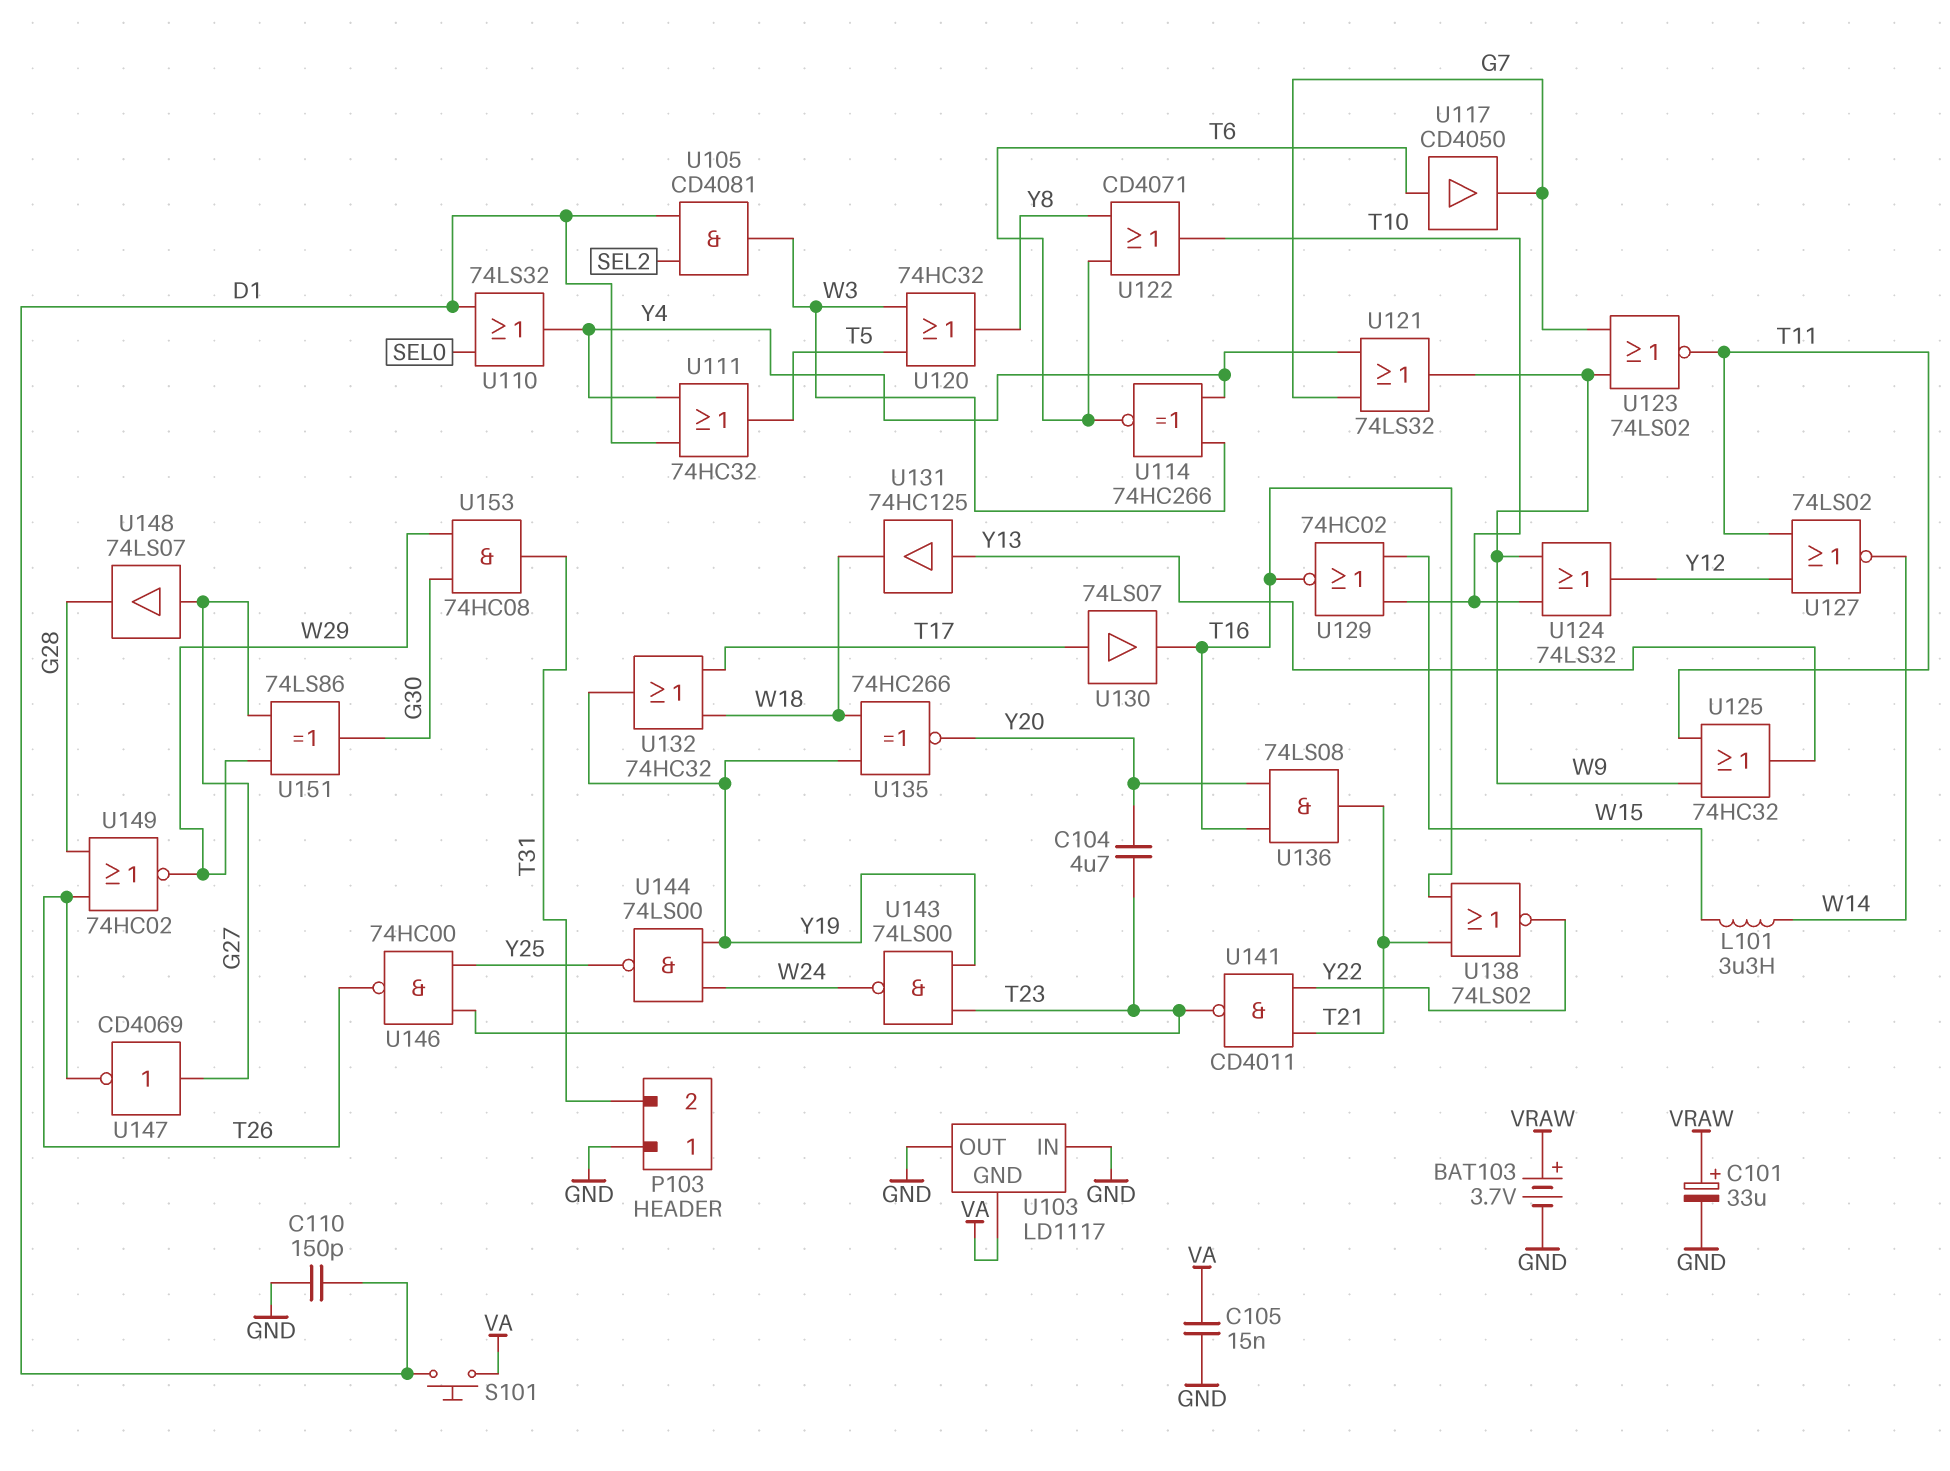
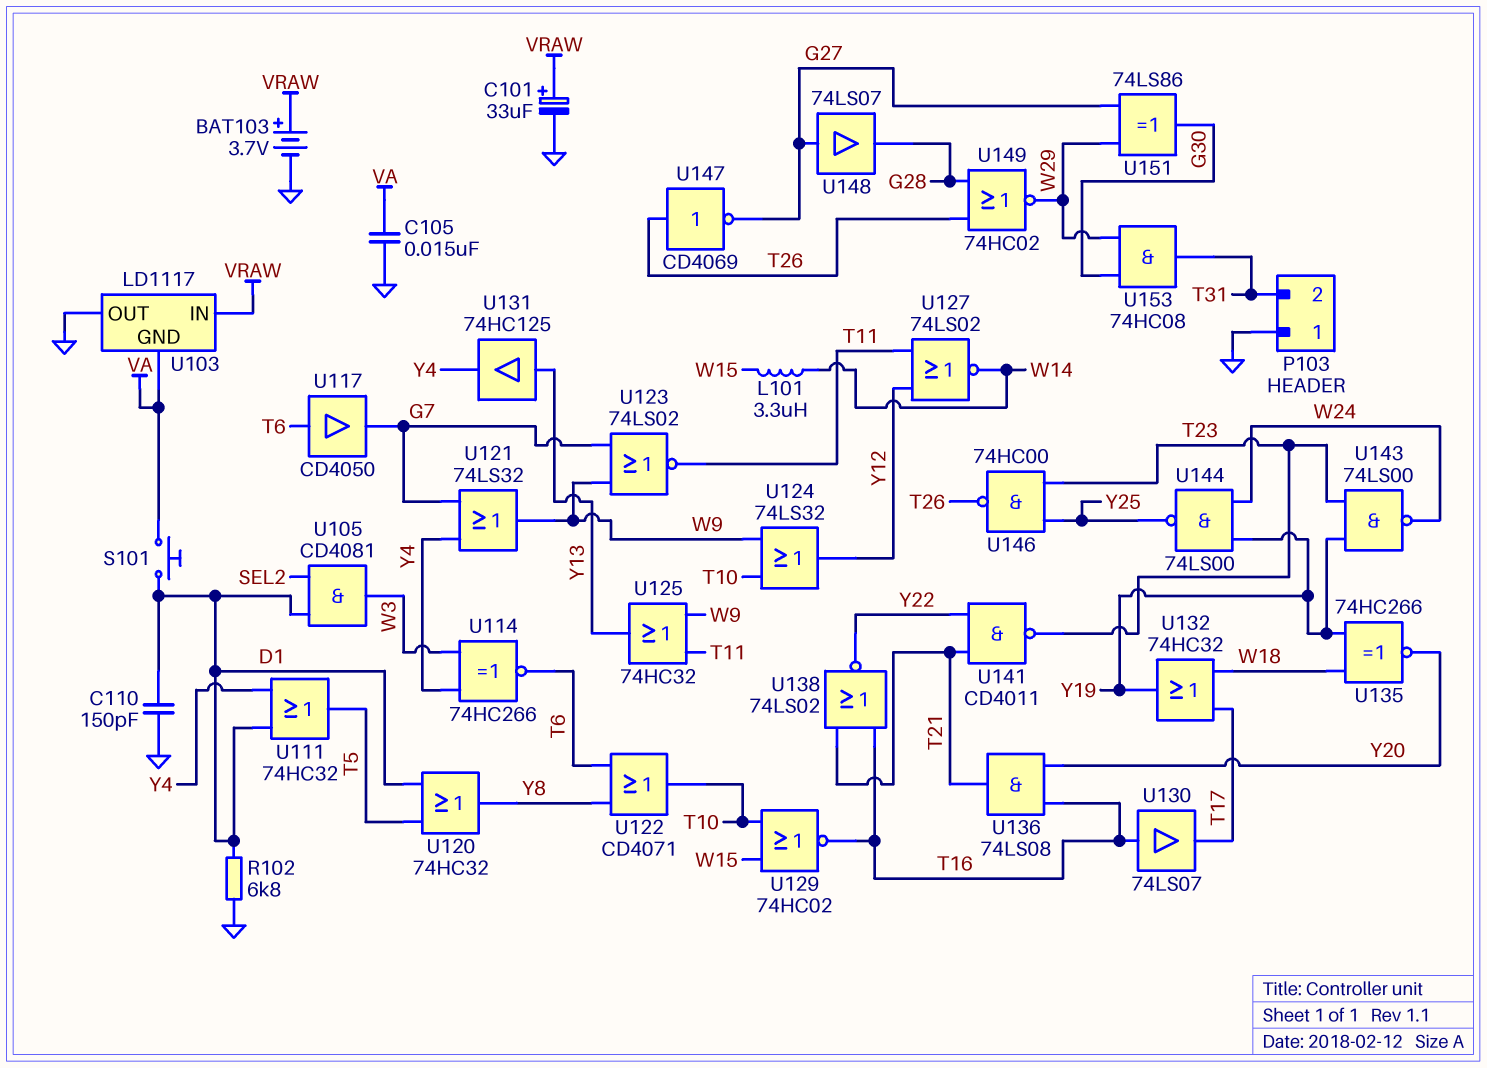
C104: 4.7uF (T23, Y20) -> none
R102: none -> 6.8k (D1, GND)
U103 pin IN: GND -> VRAW
U110: OR 74LS32 (in D1, in SEL0, out Y4) -> none
U120: OR 74HC32 (in T5, in W3, out Y8) -> OR 74HC32 (in D1, in T5, out Y8)
U130: buffer 74LS07 (in T17, out T16) -> buffer 74LS07 (in T16, out T17)
U131: buffer 74HC125 (in Y13, out W18) -> buffer 74HC125 (in Y13, out Y4)
U147: NOT CD4069 (in G27, out T26) -> NOT CD4069 (in T26, out G27)

